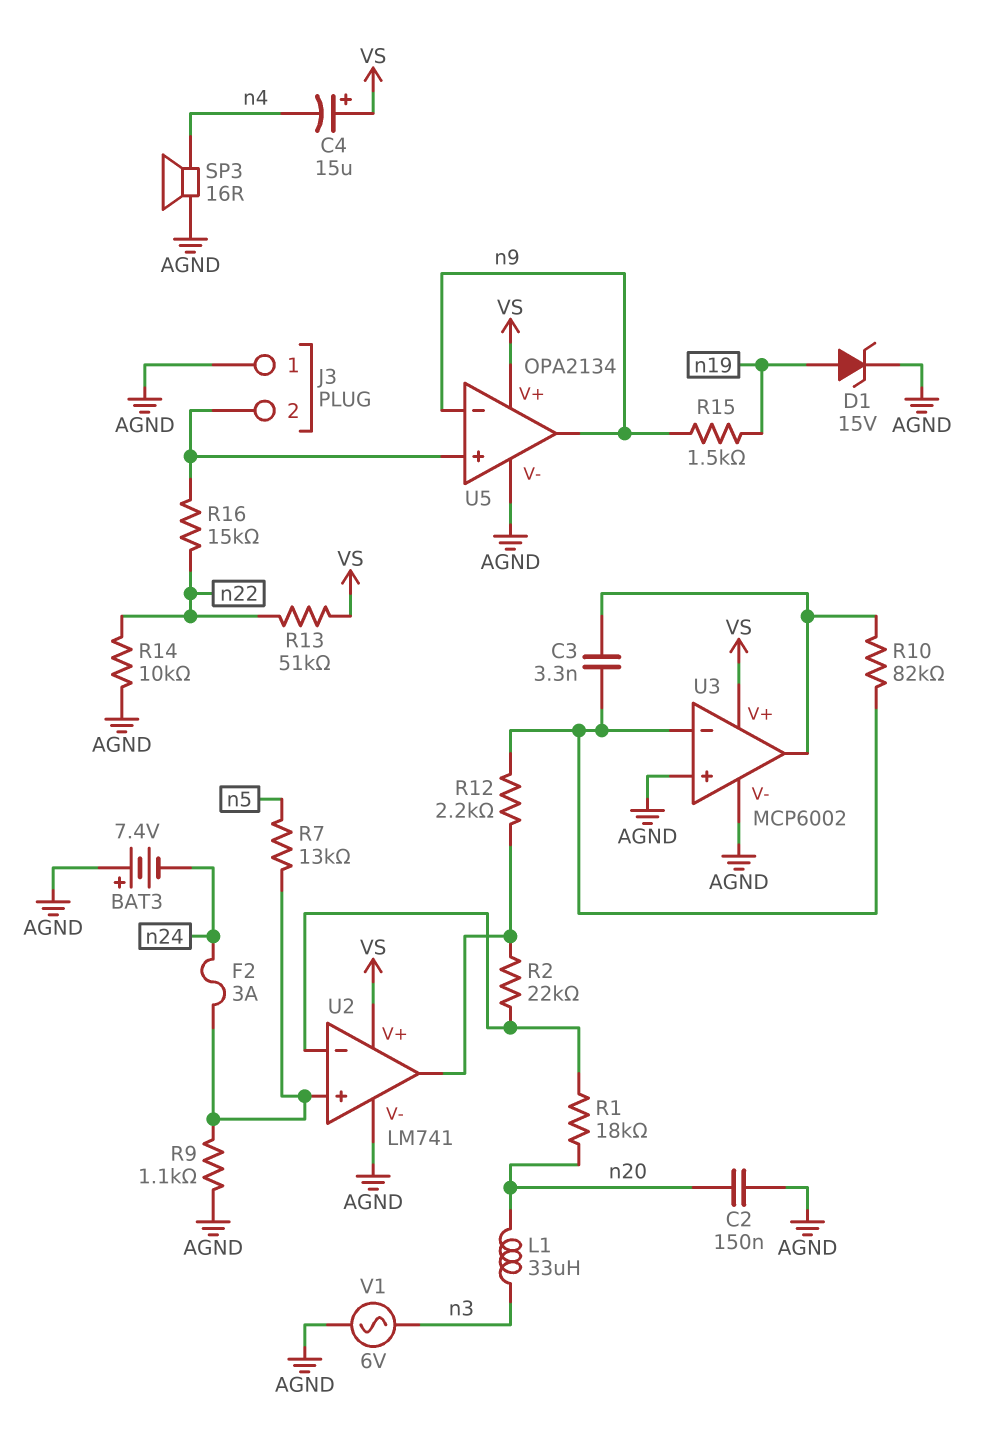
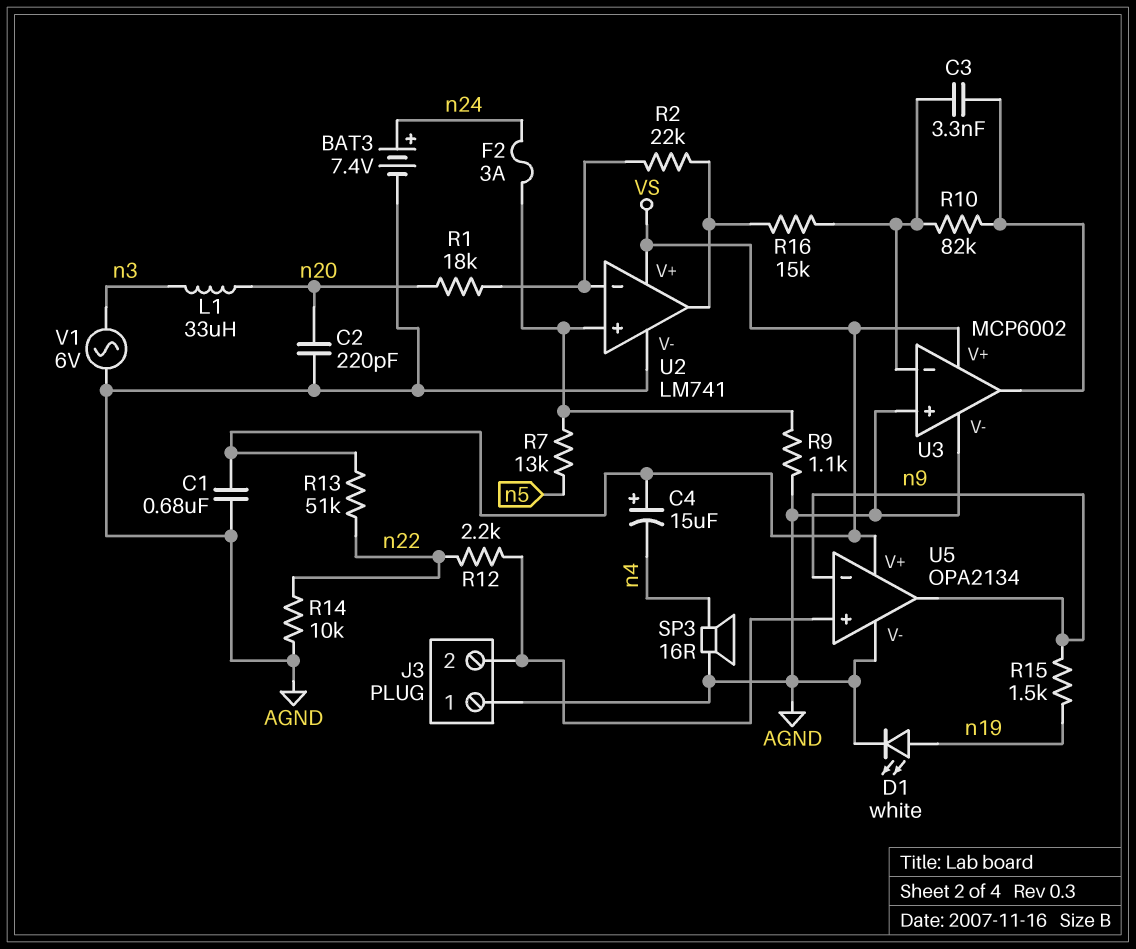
BAT3: 7.4V (plus AGND, minus n24) -> 7.4V (plus n24, minus AGND)
C1: none -> 680nF (AGND, VS)
C2: 150nF (AGND, n20) -> 220pF (AGND, n20)
D1: zener 15V (A n19, K AGND) -> LED white (A n19, K AGND)
R12: 2.2k (U2/out, U3/in-) -> 2.2k (J3/2, n22)
R16: 15k (J3/2, n22) -> 15k (U2/out, U3/in-)

